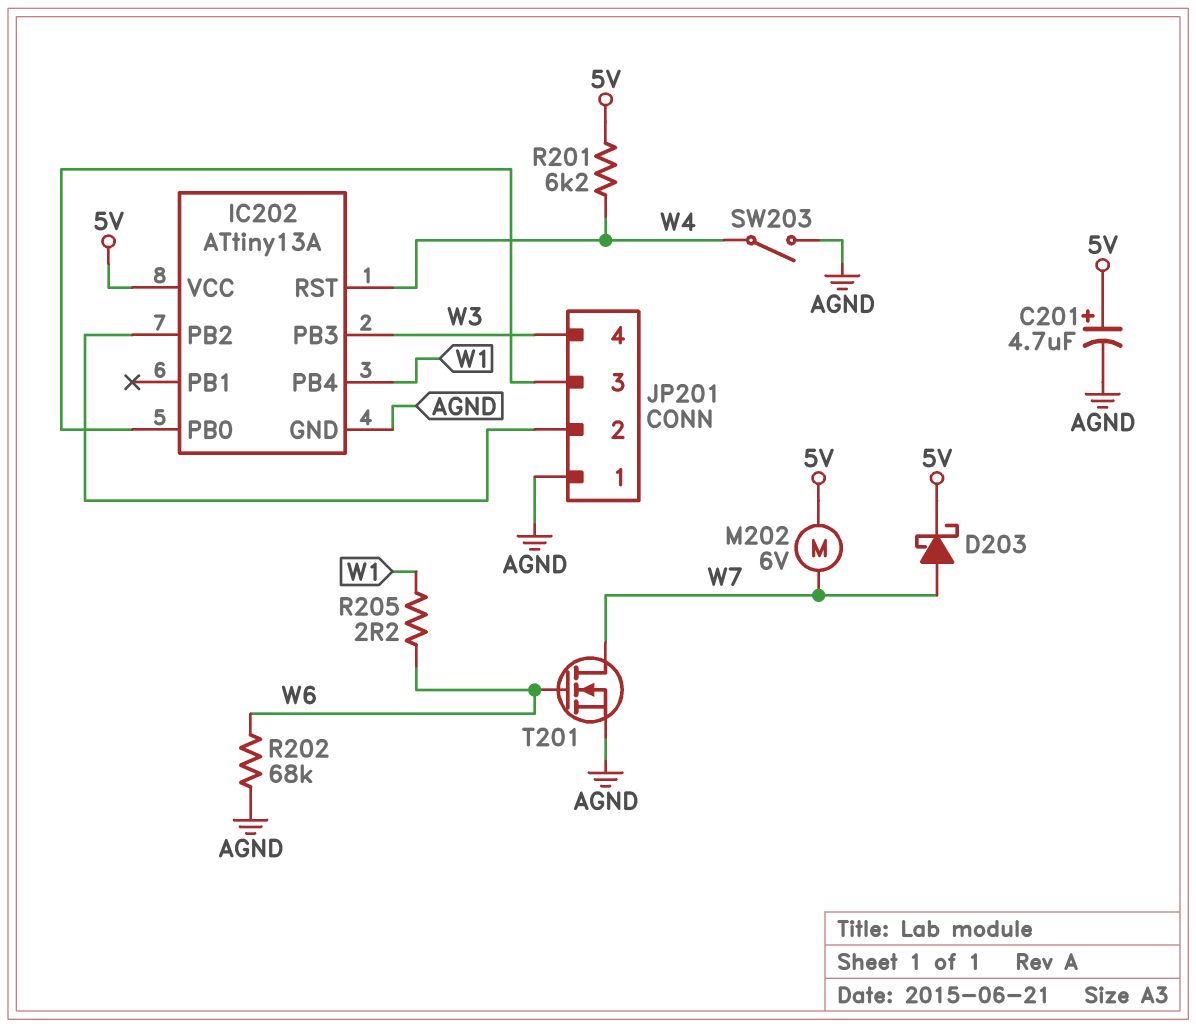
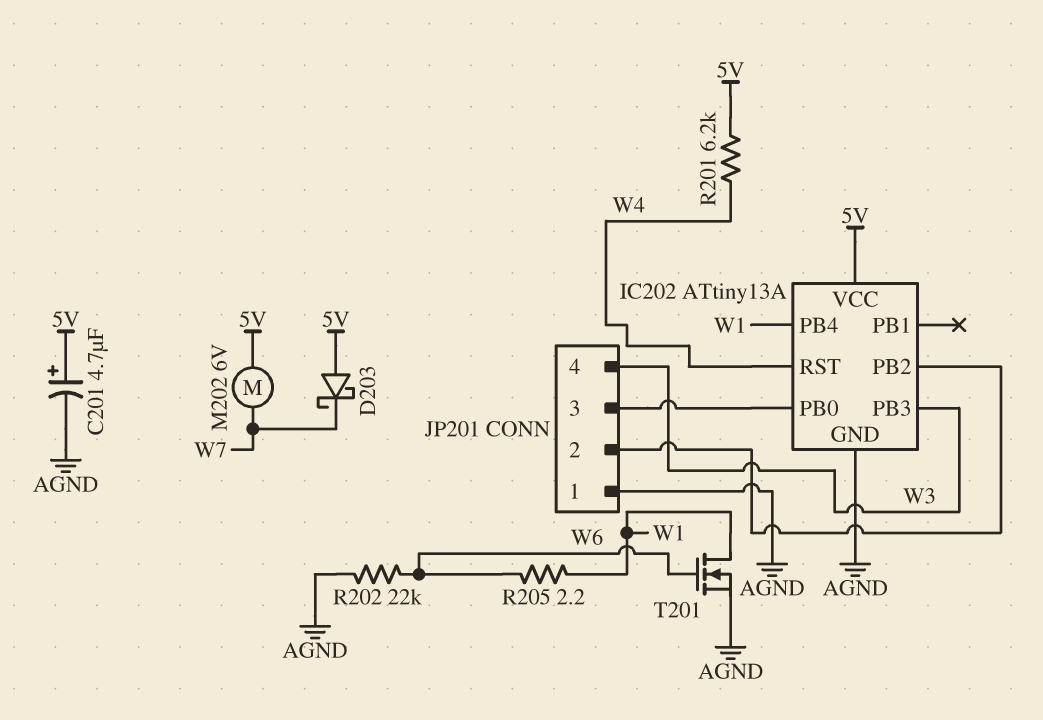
D203: schottky (A W7, K 5V) -> schottky (A 5V, K W7)
R202: 68k (AGND, W6) -> 22k (AGND, W6)
SW203: switch (AGND, W4) -> none
T201: NMOS (G W6, D W7, S AGND) -> NMOS (G W6, D W1, S AGND)

